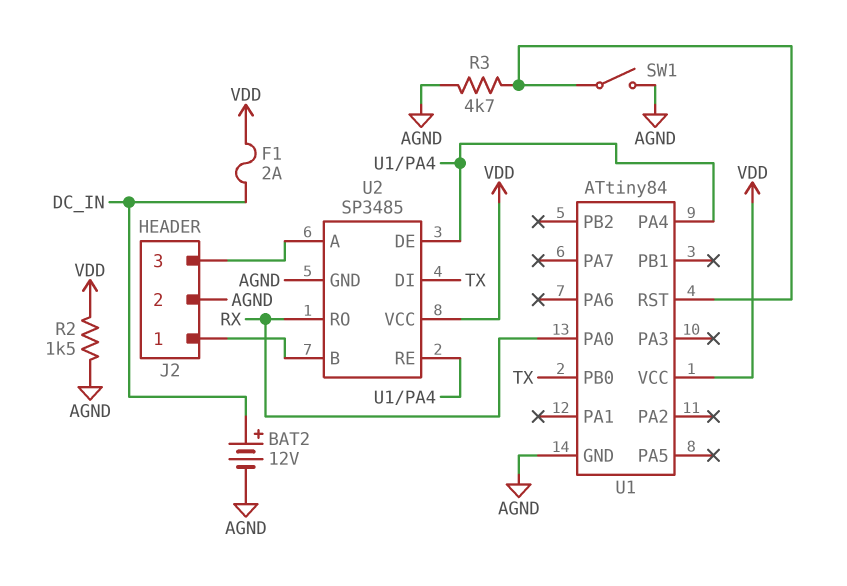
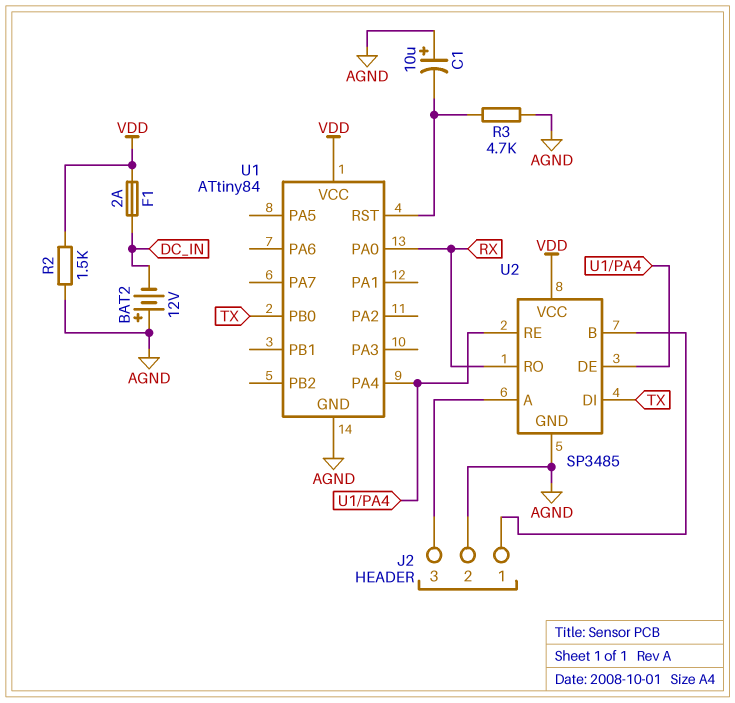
BAT2: 12V (plus DC_IN, minus AGND) -> 12V (plus AGND, minus DC_IN)
C1: none -> 10uF (plus AGND, minus U1/RST)
SW1: switch (AGND, U1/RST) -> none

